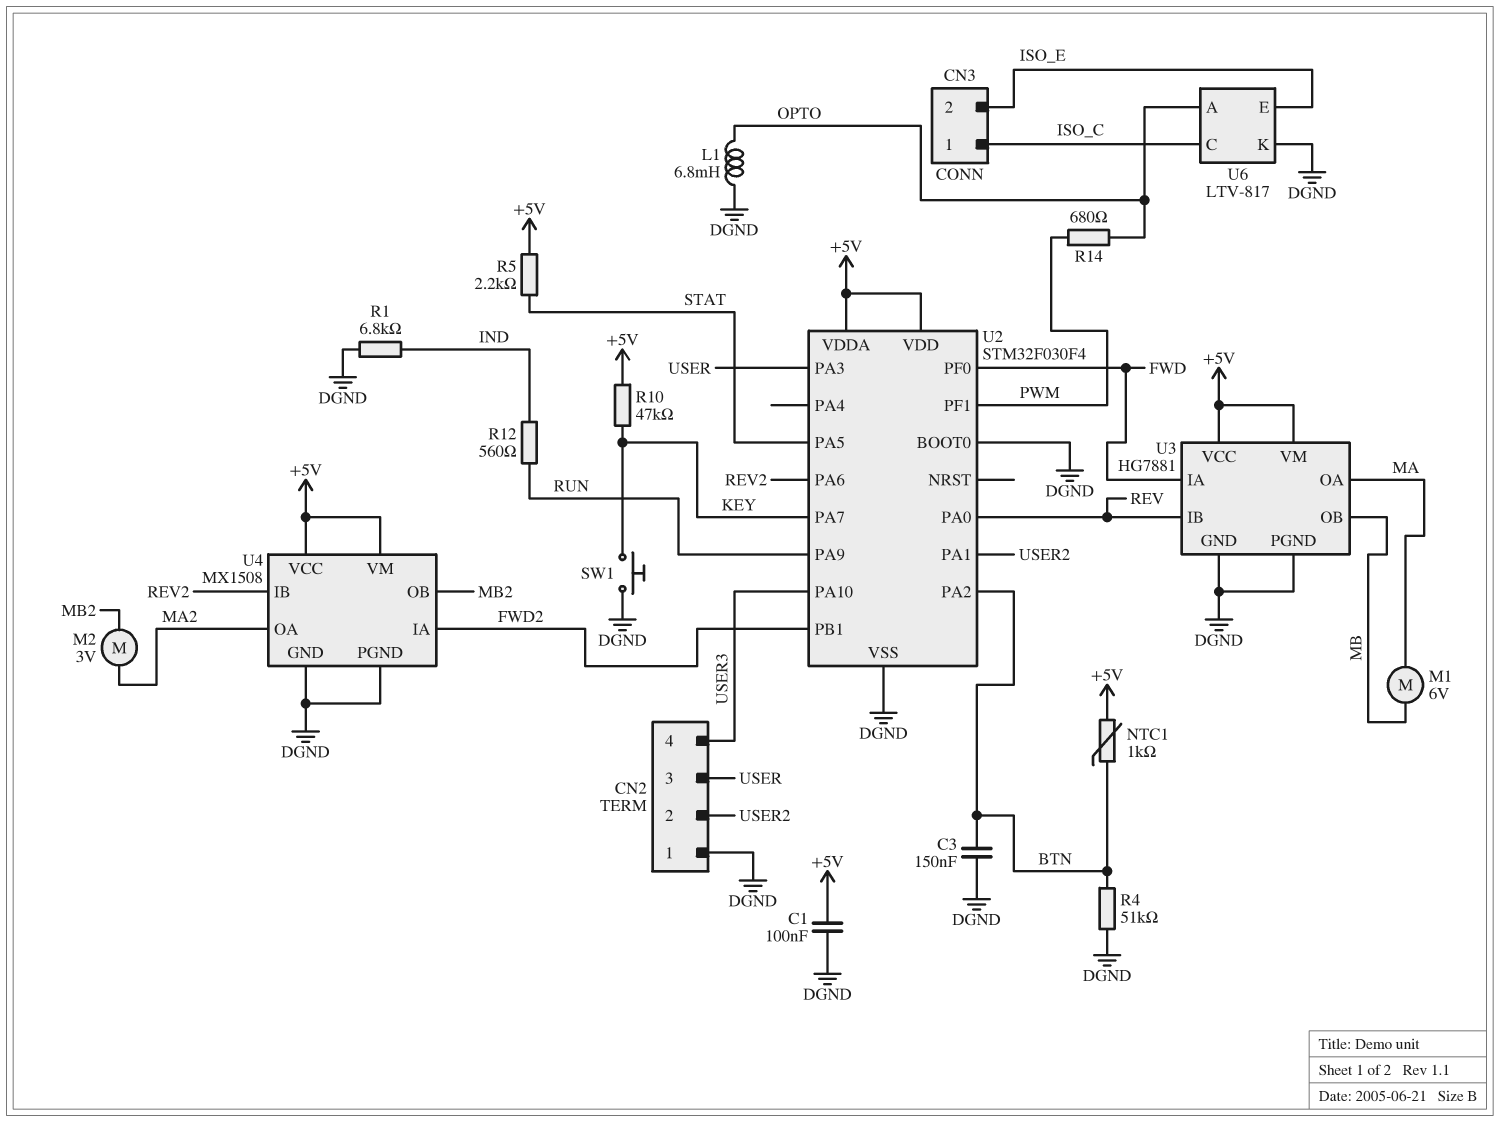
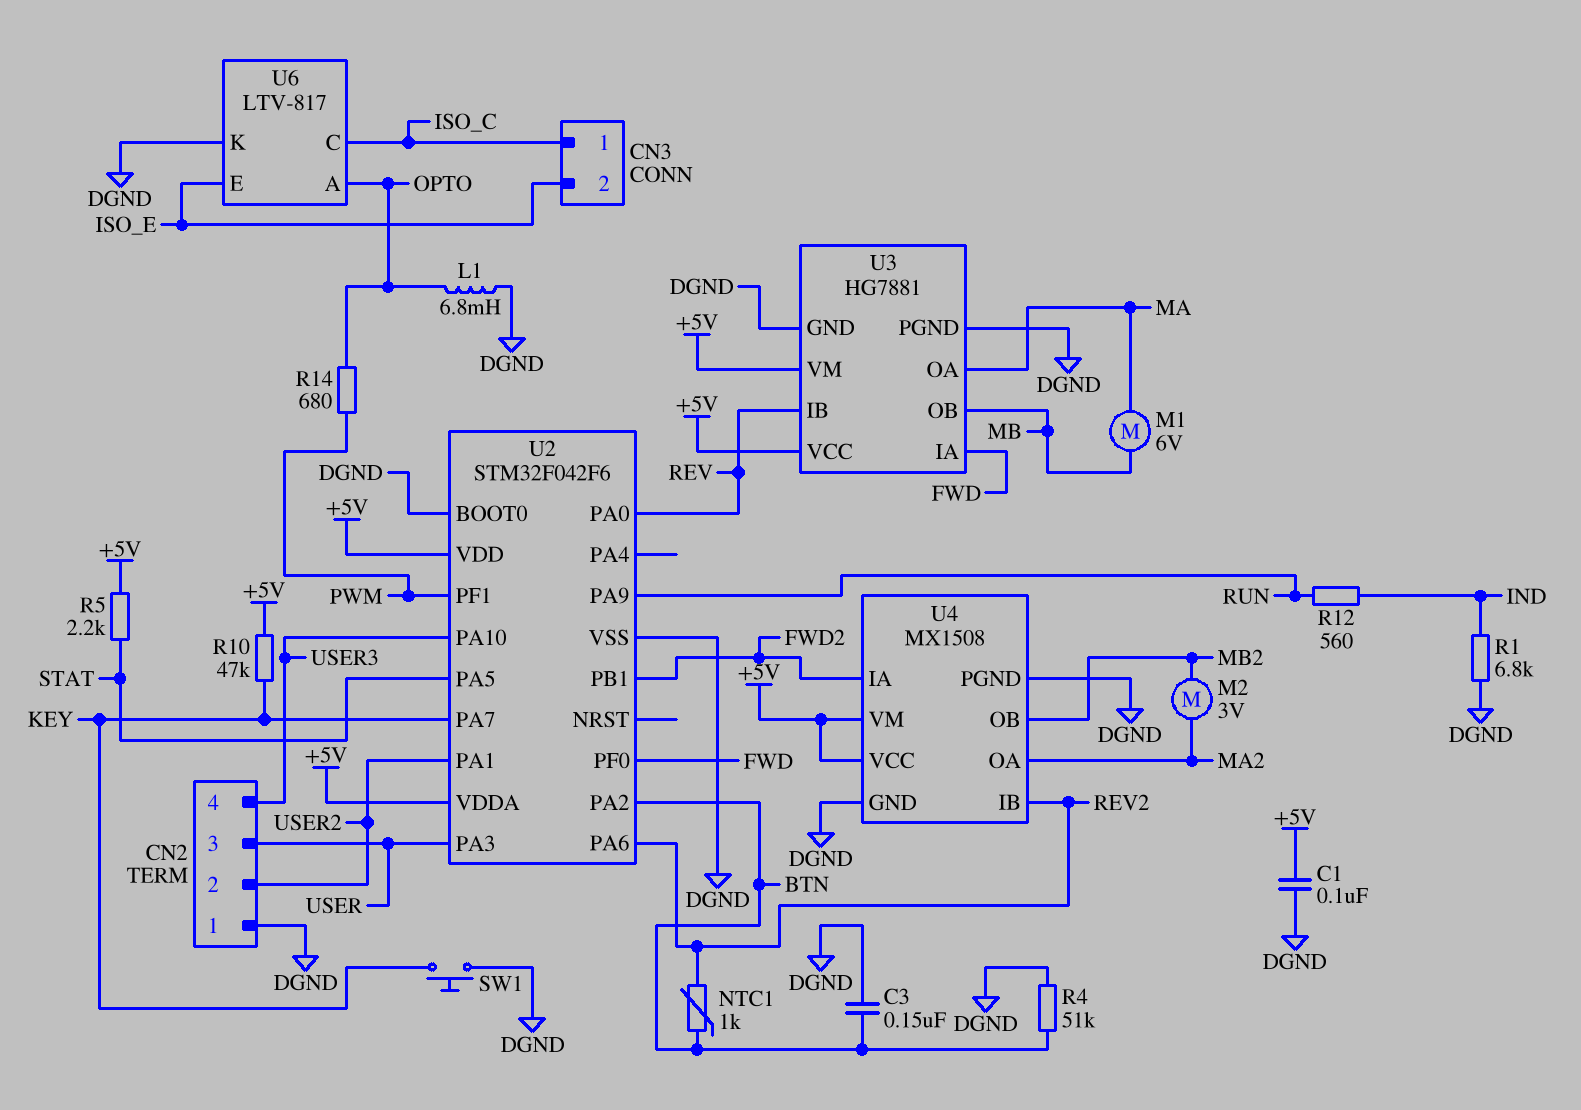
NTC1: 1k (+5V, BTN) -> 1k (BTN, REV2)
U2: STM32F030F4 -> STM32F042F6

